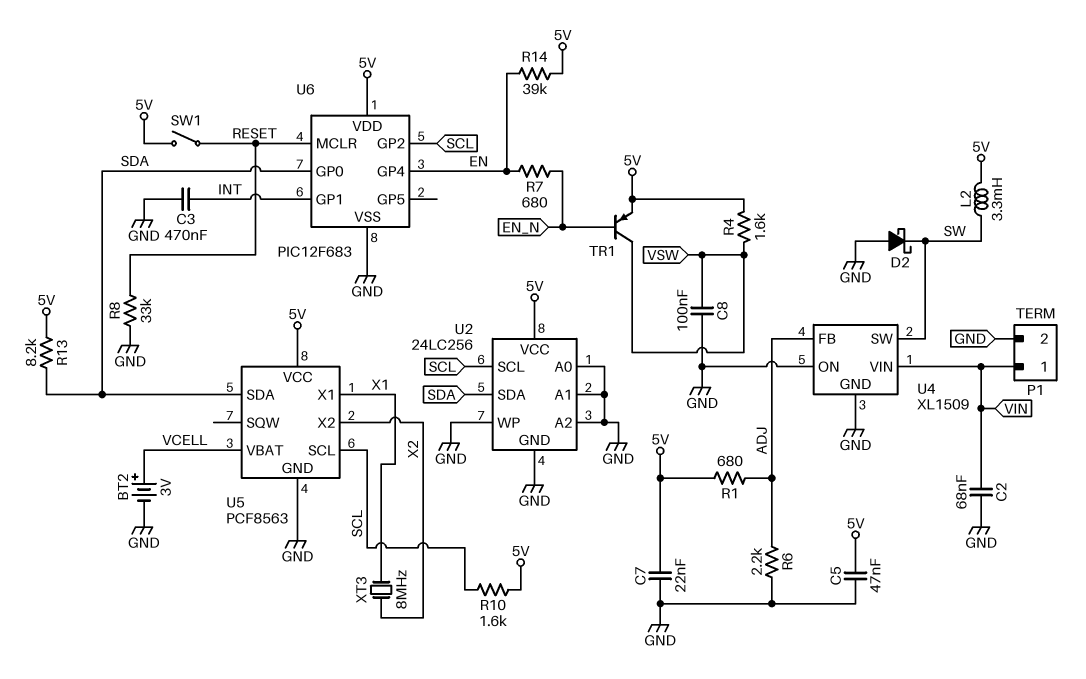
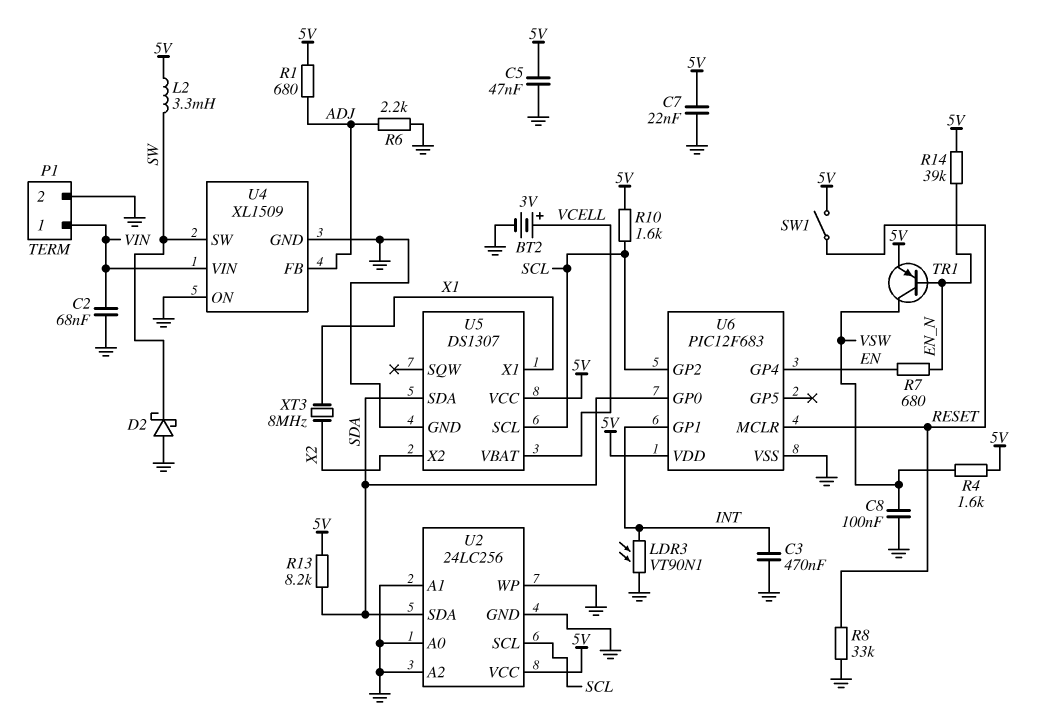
LDR3: none -> VT90N1 (GND, INT)
R14: 39k (5V, EN) -> 39k (5V, EN_N)
U5: PCF8563 -> DS1307

